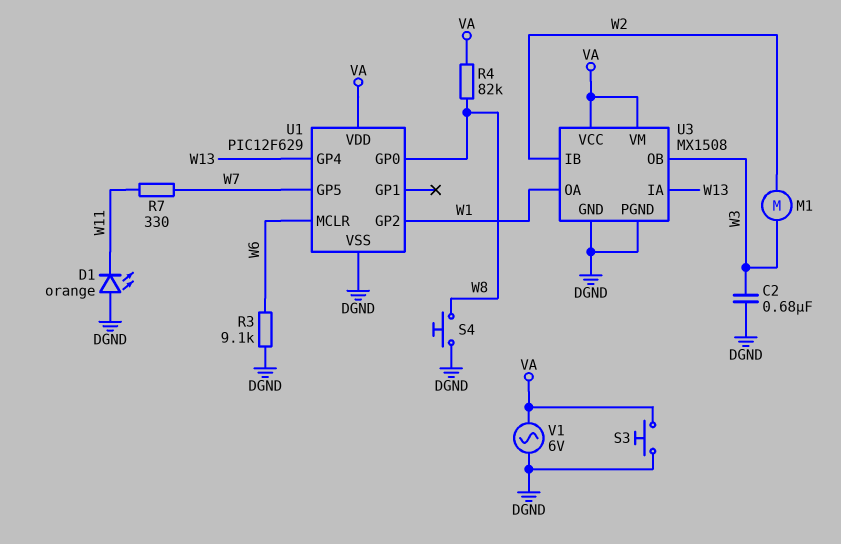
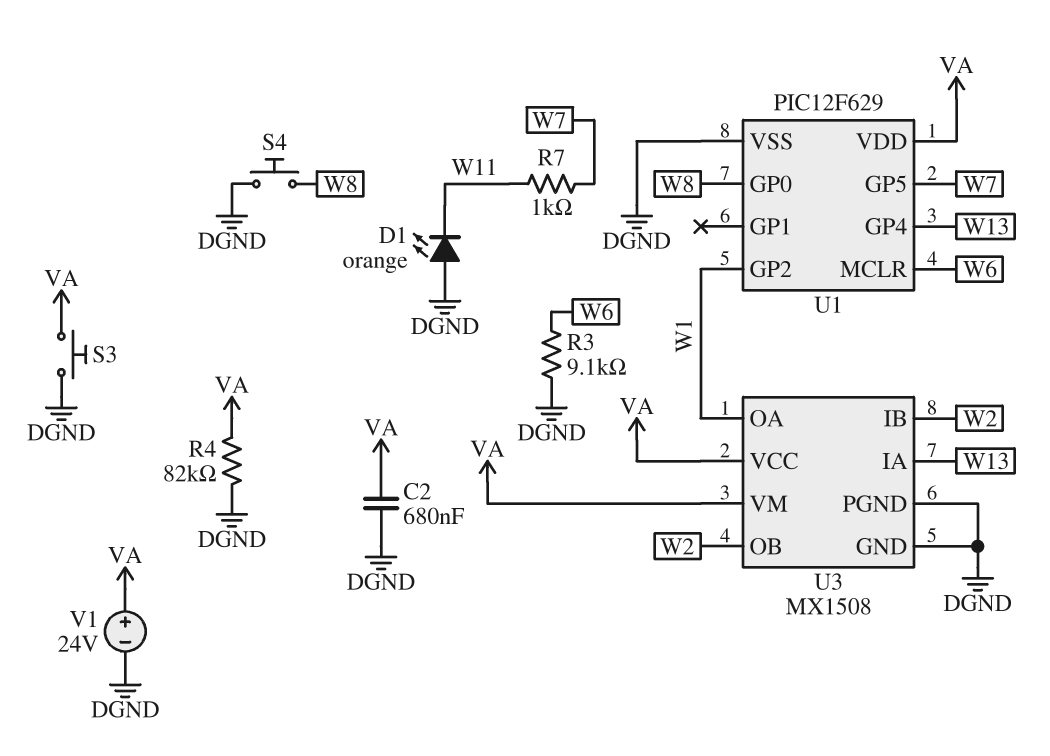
C2: 680nF (DGND, W3) -> 680nF (DGND, VA)
M1: motor (W2, W3) -> none
R4: 82k (VA, W8) -> 82k (DGND, VA)
R7: 330 (W7, W11) -> 1k (W7, W11)
U3 pin OB: W3 -> W2
V1: AC 6V (DGND, VA) -> 24V (plus VA, minus DGND)

